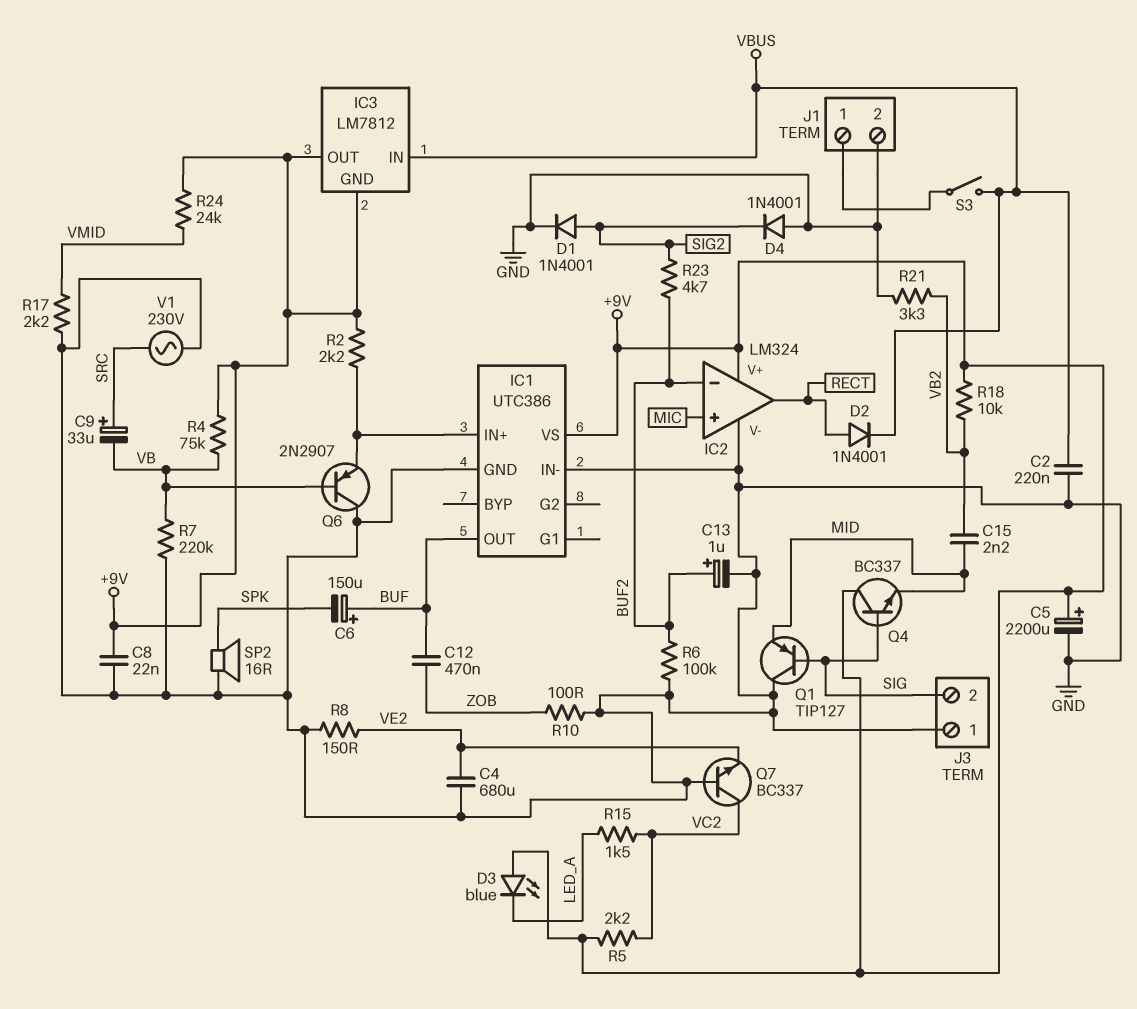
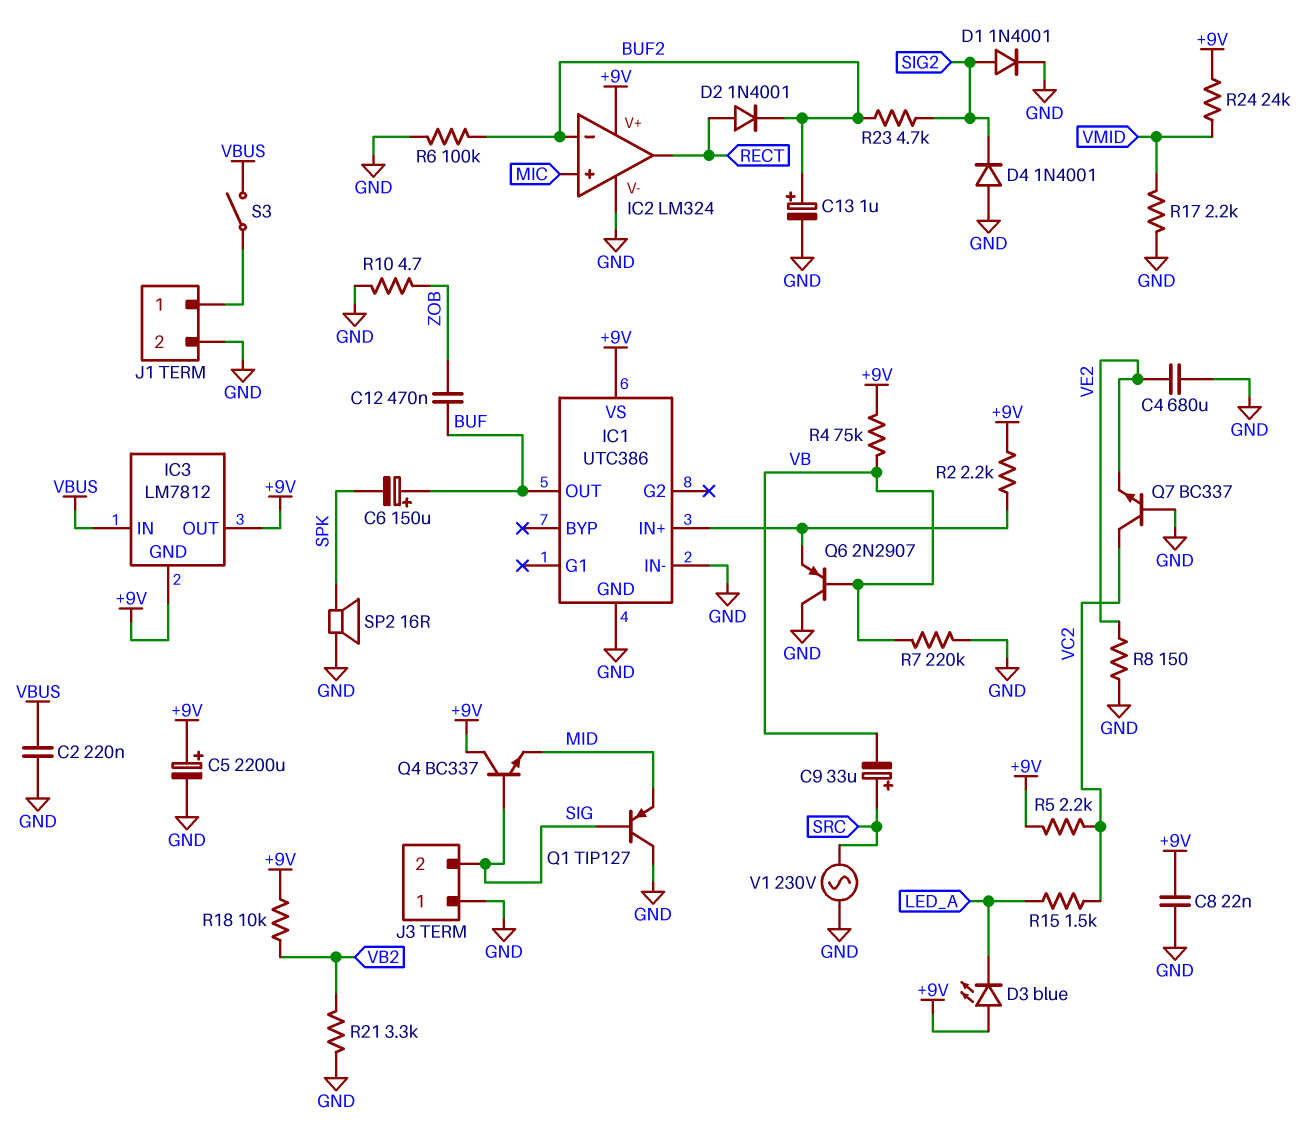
C15: 2.2nF (MID, VB2) -> none
D2: diode 1N4001 (A RECT, K VBUS) -> diode 1N4001 (A RECT, K BUF2)
R10: 100 (GND, ZOB) -> 4.7 (GND, ZOB)

